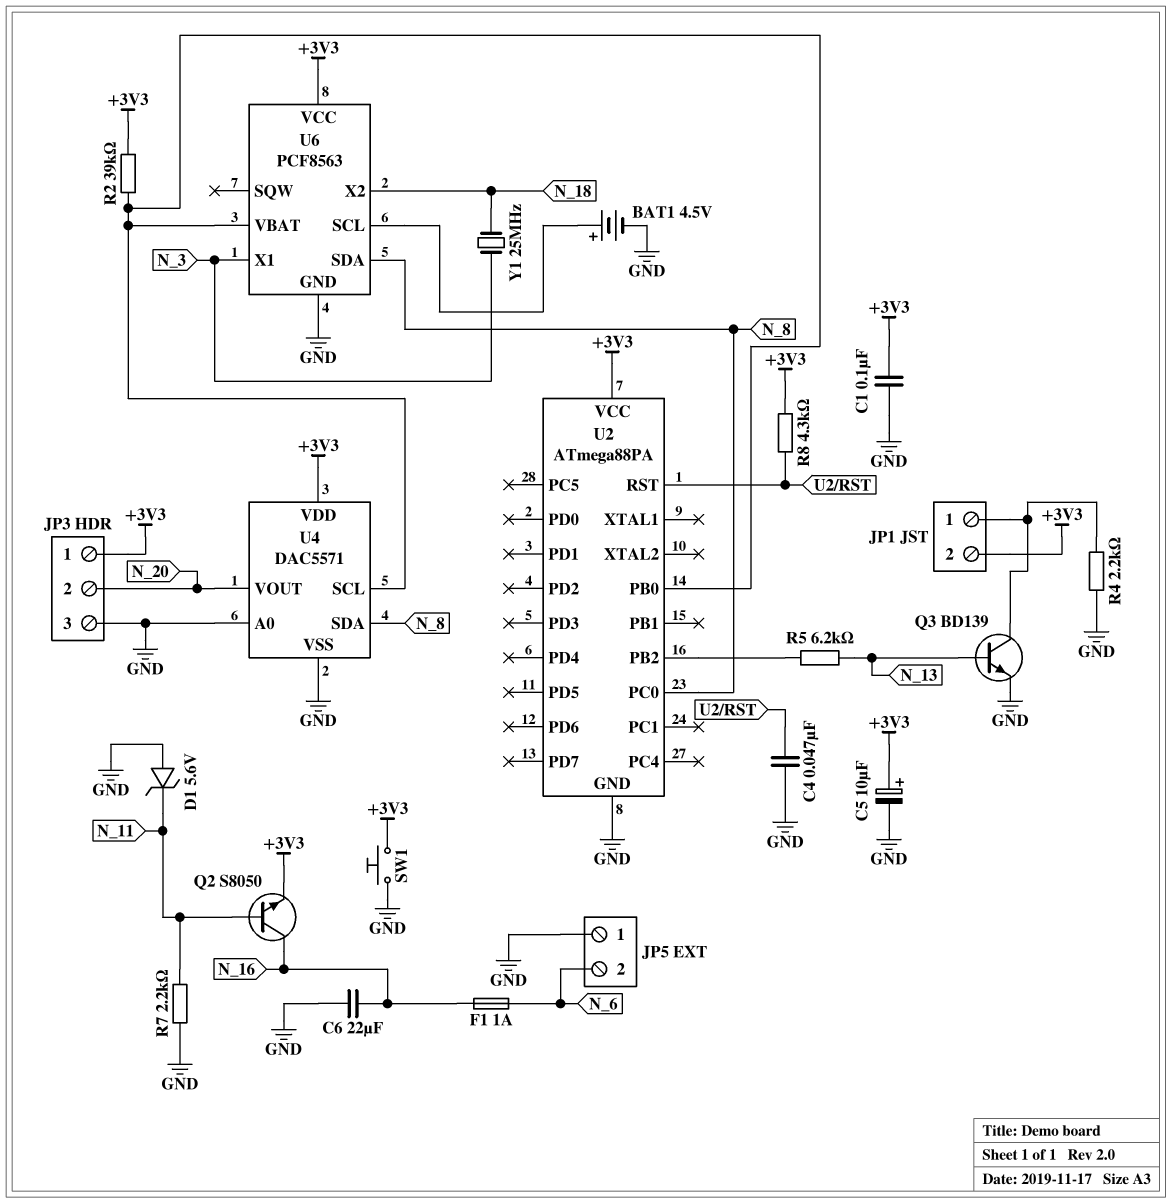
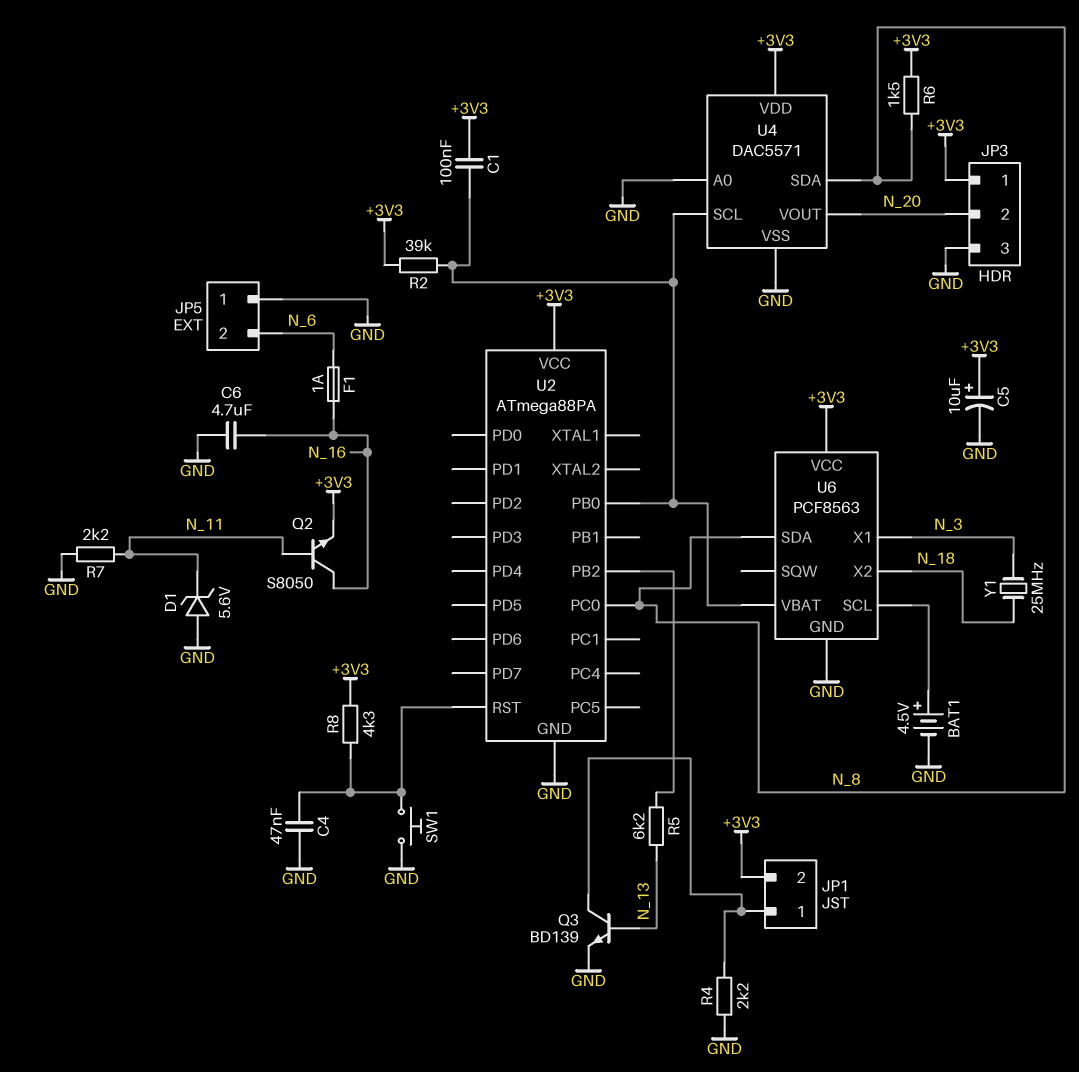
C1: 100nF (+3V3, GND) -> 100nF (+3V3, U2/PB0)
C6: 22uF (GND, N_16) -> 4.7uF (GND, N_16)
R6: none -> 1.5k (+3V3, N_8)
SW1: button (+3V3, GND) -> button (GND, U2/RST)

